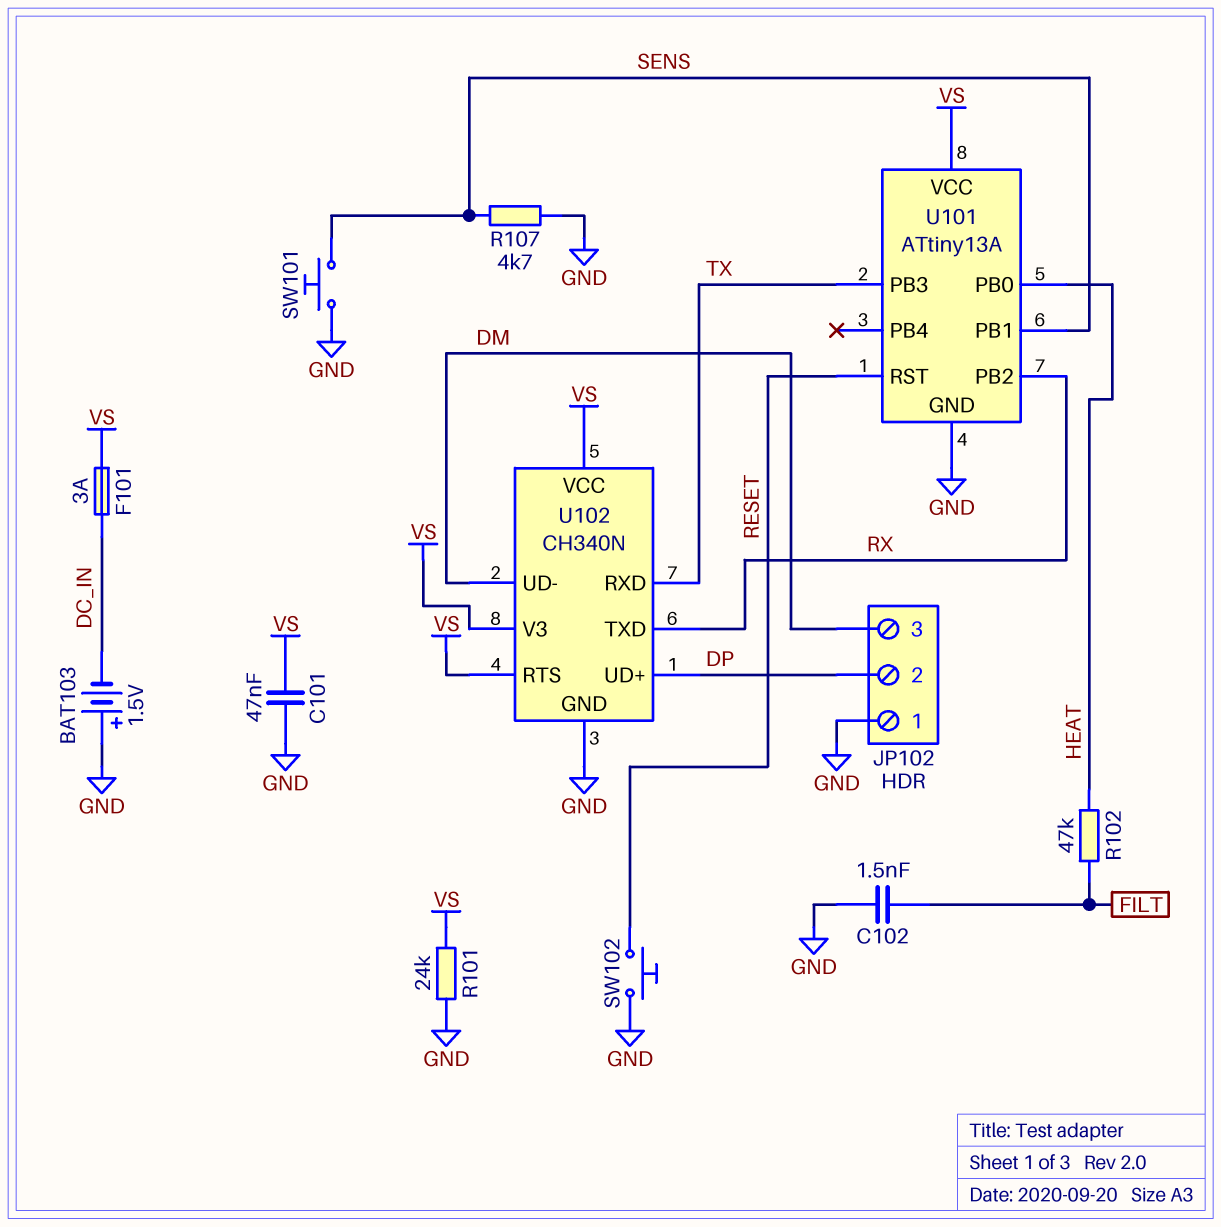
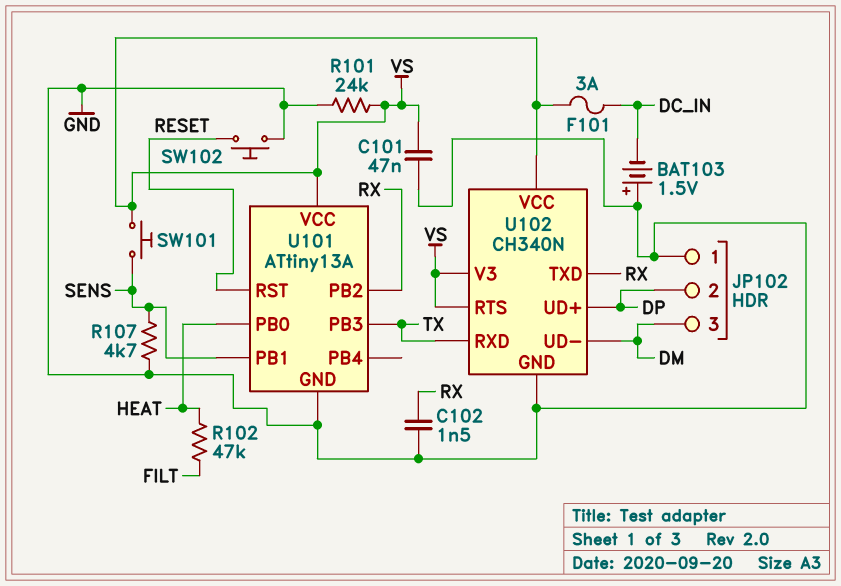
C102: 1.5nF (FILT, GND) -> 1.5nF (GND, RX)
SW101: button (GND, SENS) -> button (SENS, VS)

